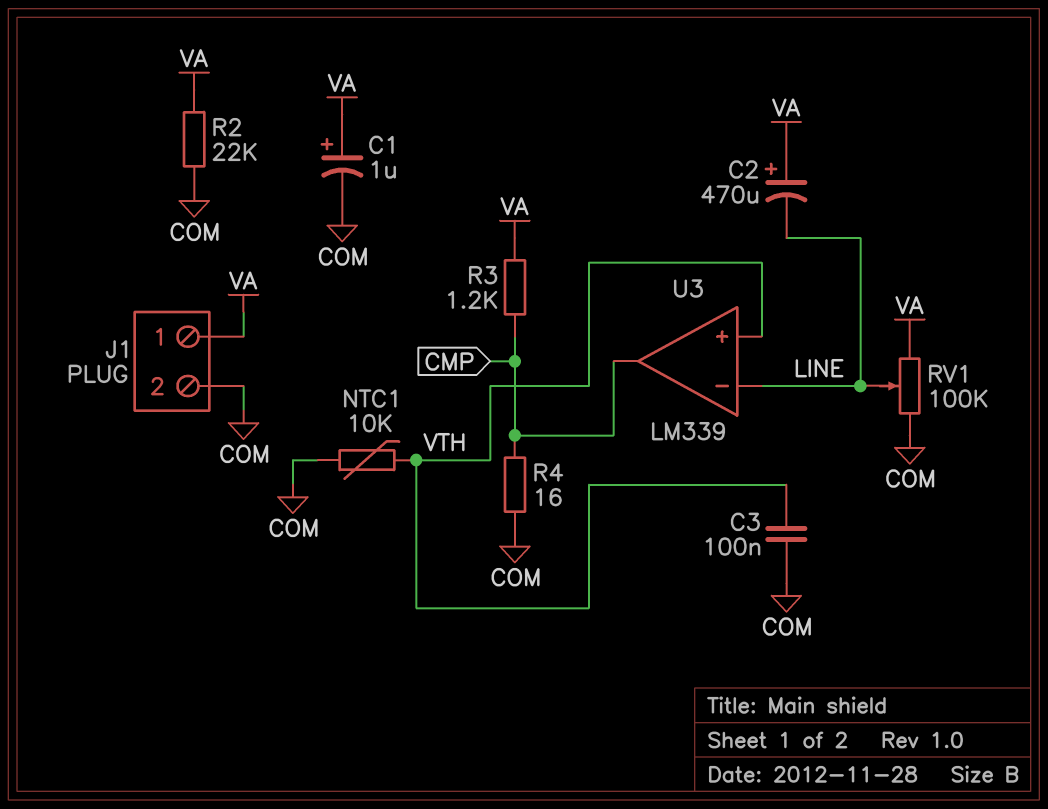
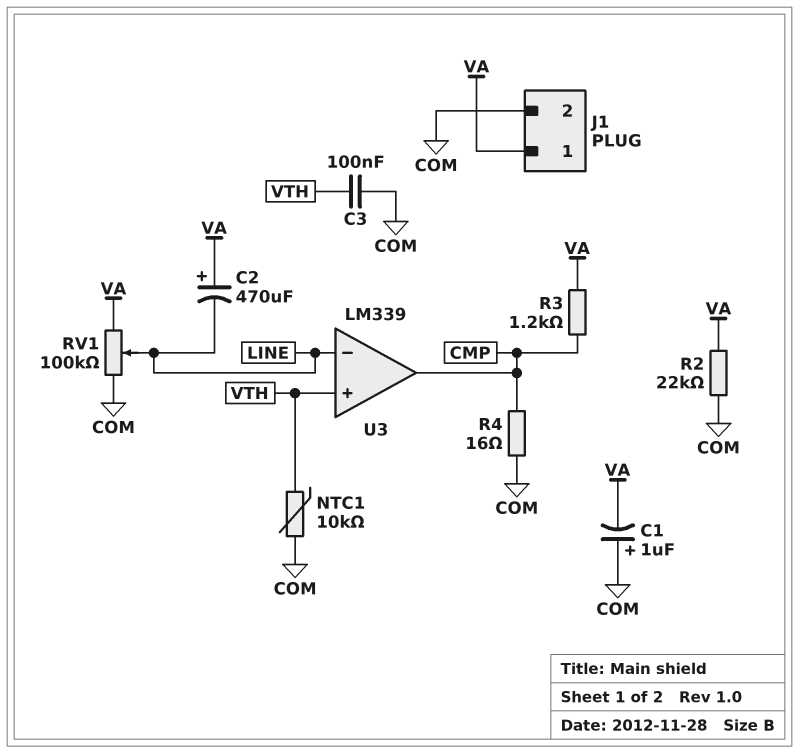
C1: 1uF (plus VA, minus COM) -> 1uF (plus COM, minus VA)

